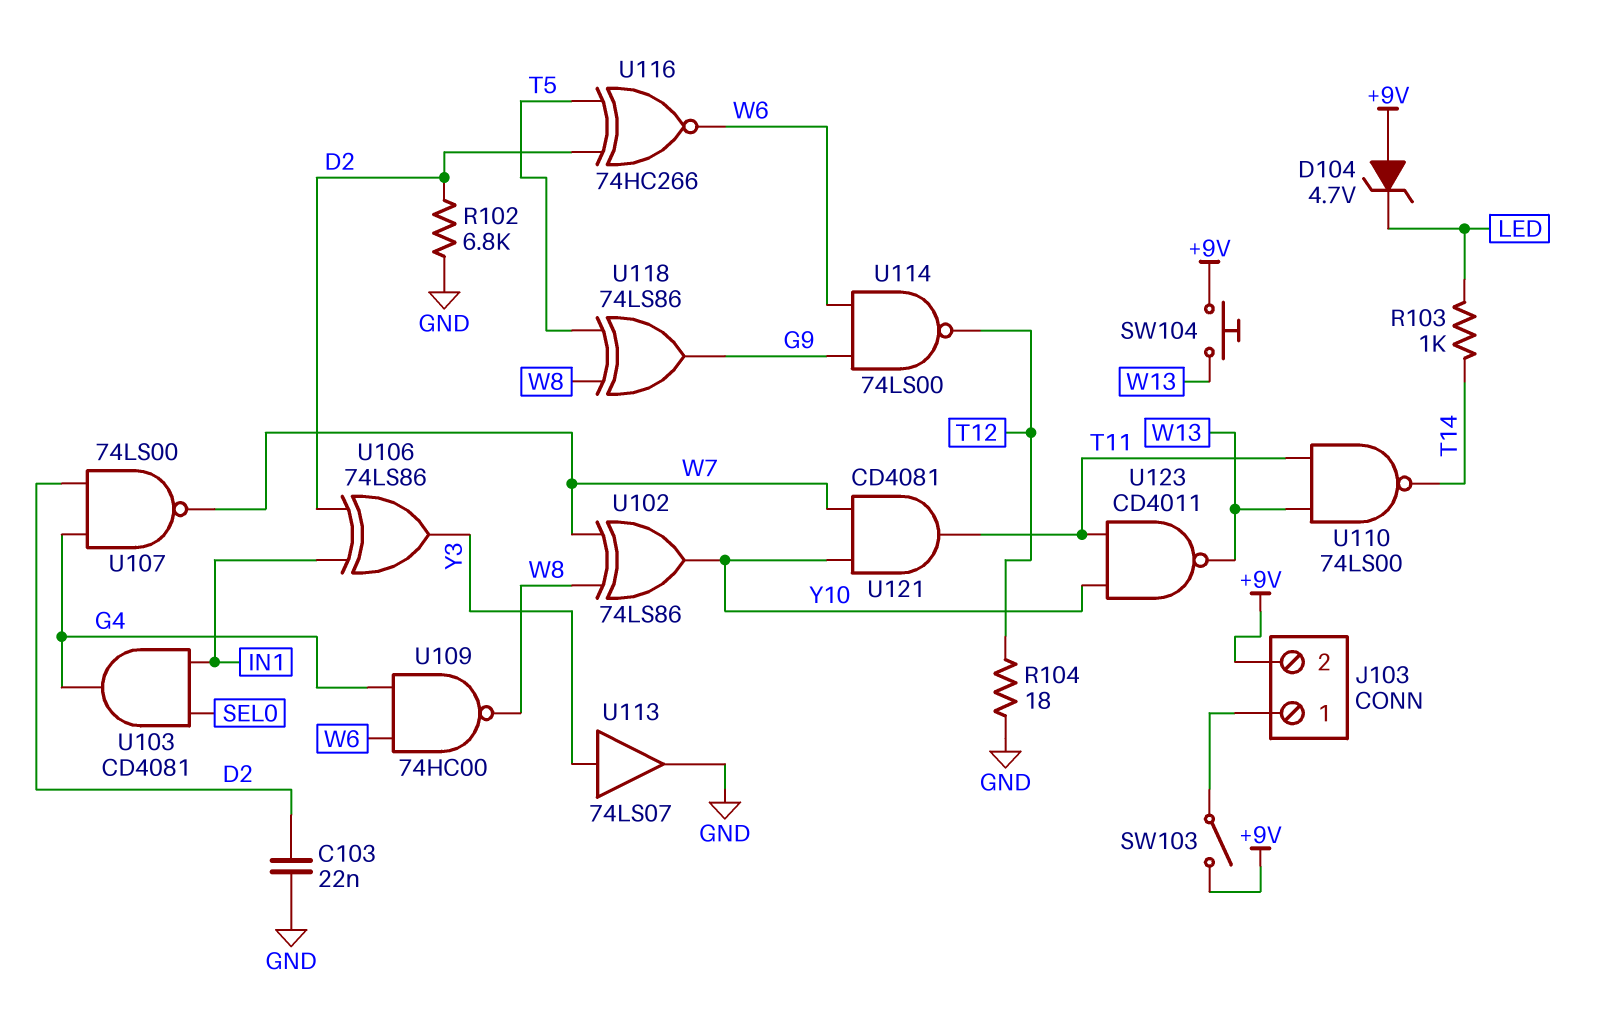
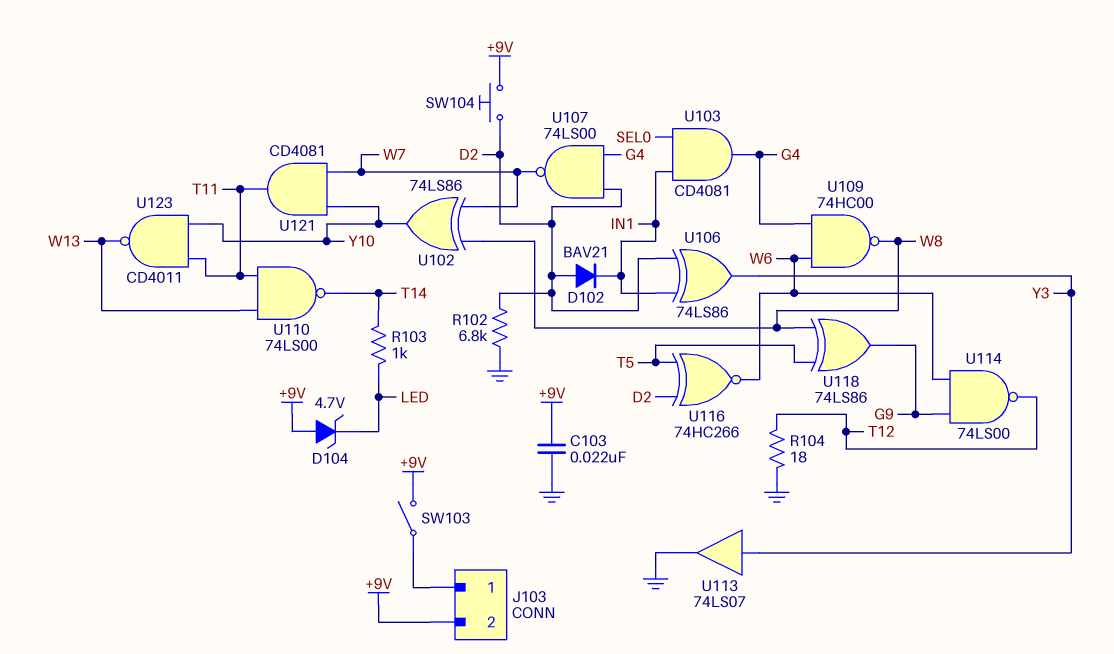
C103: 22nF (D2, GND) -> 22nF (+9V, GND)
D102: none -> diode BAV21 (A D2, K IN1)
SW104: button (+9V, W13) -> button (+9V, D2)

